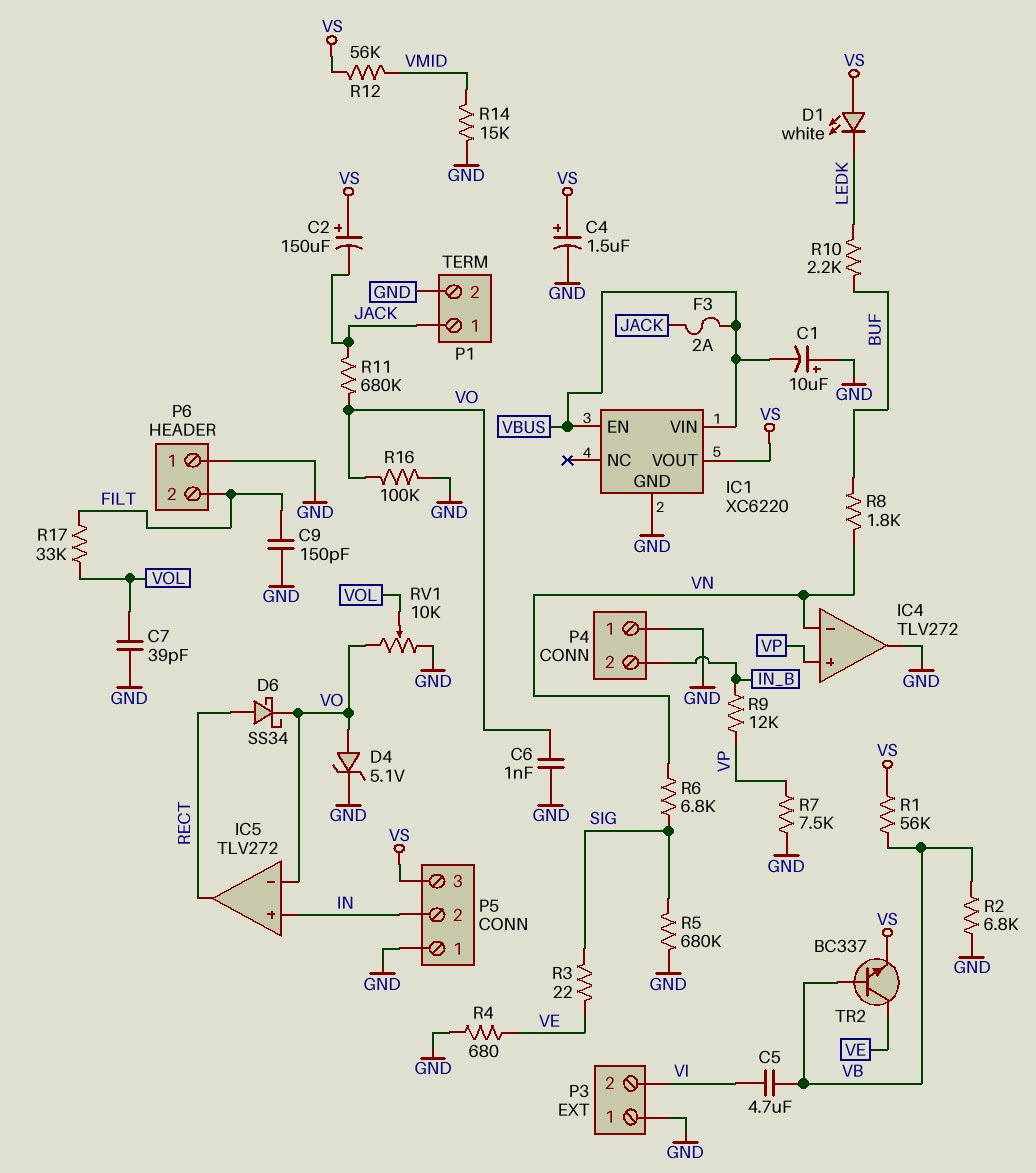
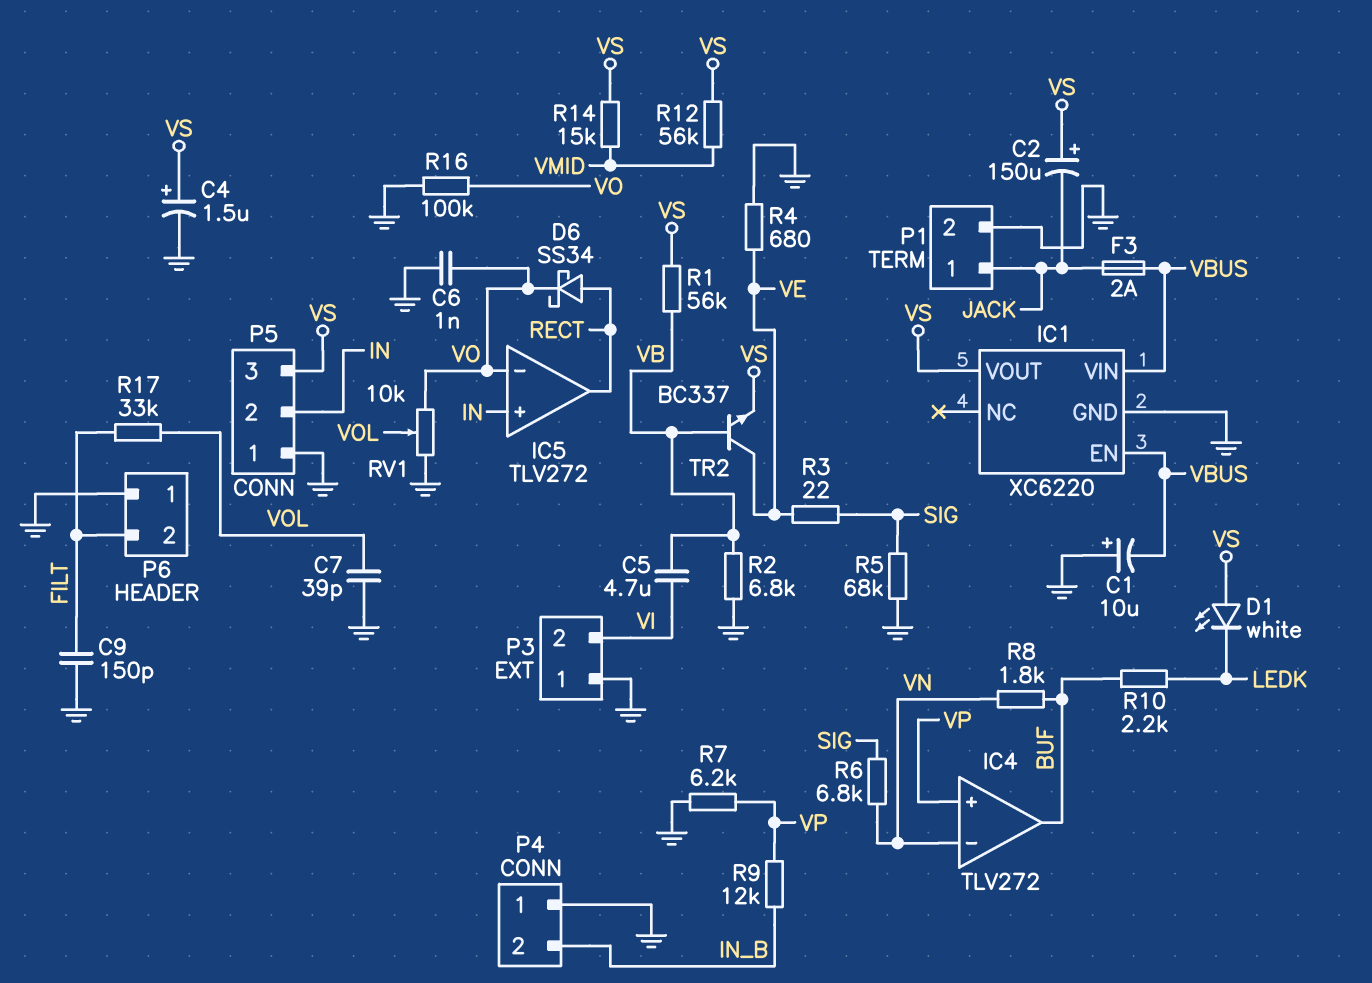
D4: zener 5.1V (A VO, K GND) -> none
IC4 pin out: GND -> BUF
R5: 680k (GND, SIG) -> 68k (GND, SIG)
R7: 7.5k (GND, VP) -> 6.2k (GND, VP)
R11: 680k (JACK, VO) -> none
R14: 15k (GND, VMID) -> 15k (VMID, VS)

